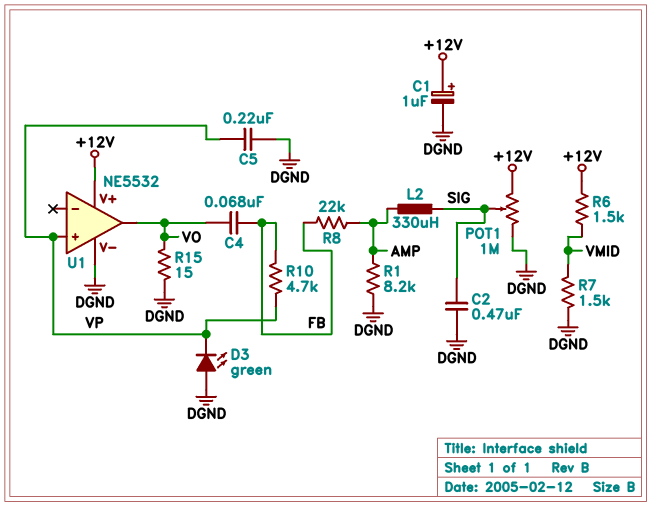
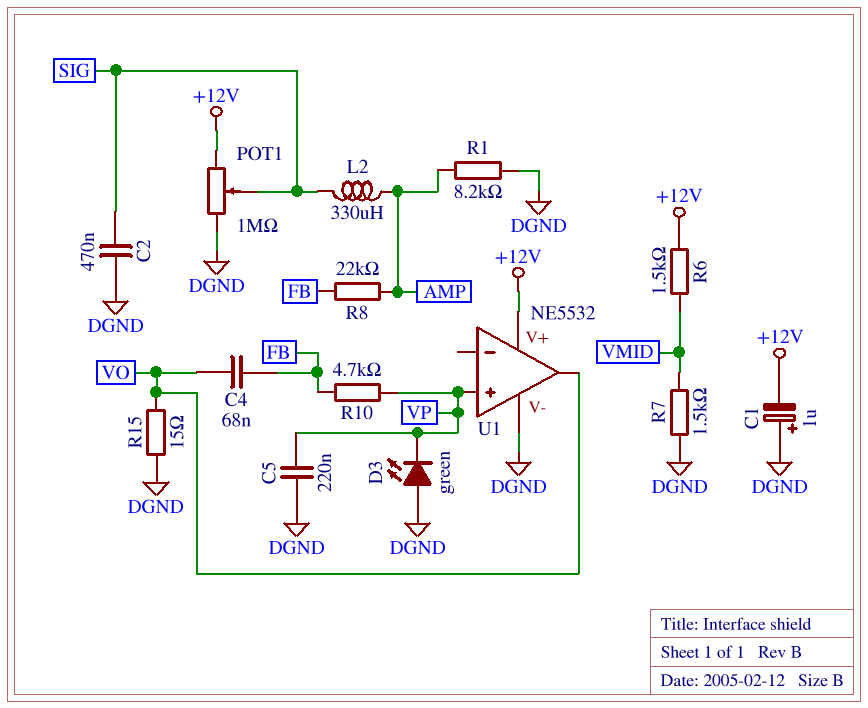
C1: 1uF (plus +12V, minus DGND) -> 1uF (plus DGND, minus +12V)

